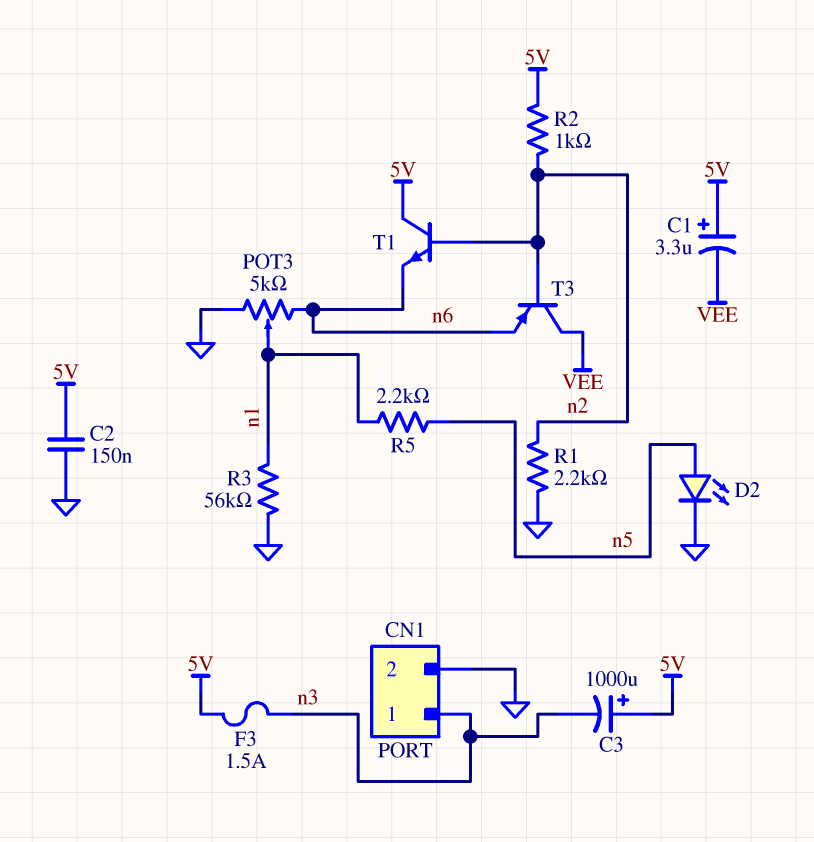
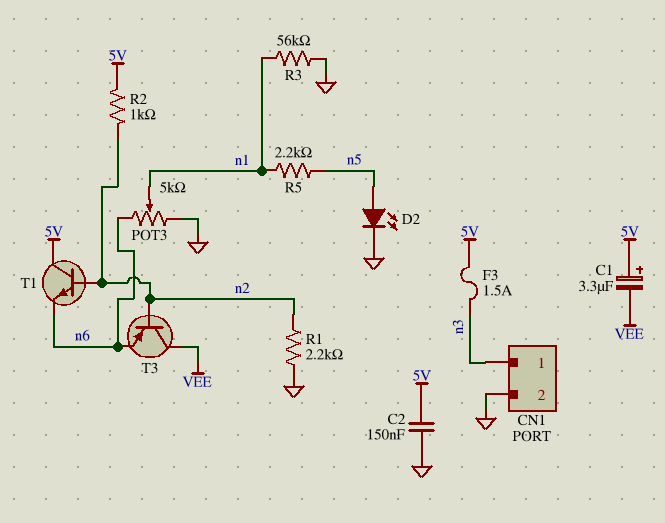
C3: 1000uF (plus 5V, minus n3) -> none

